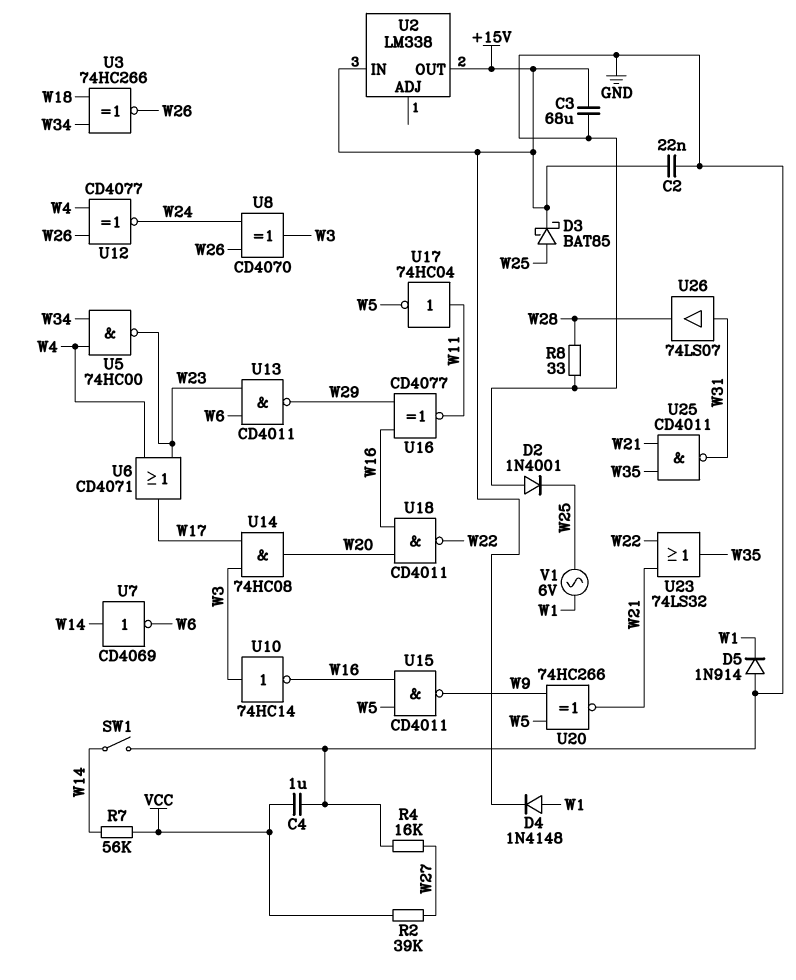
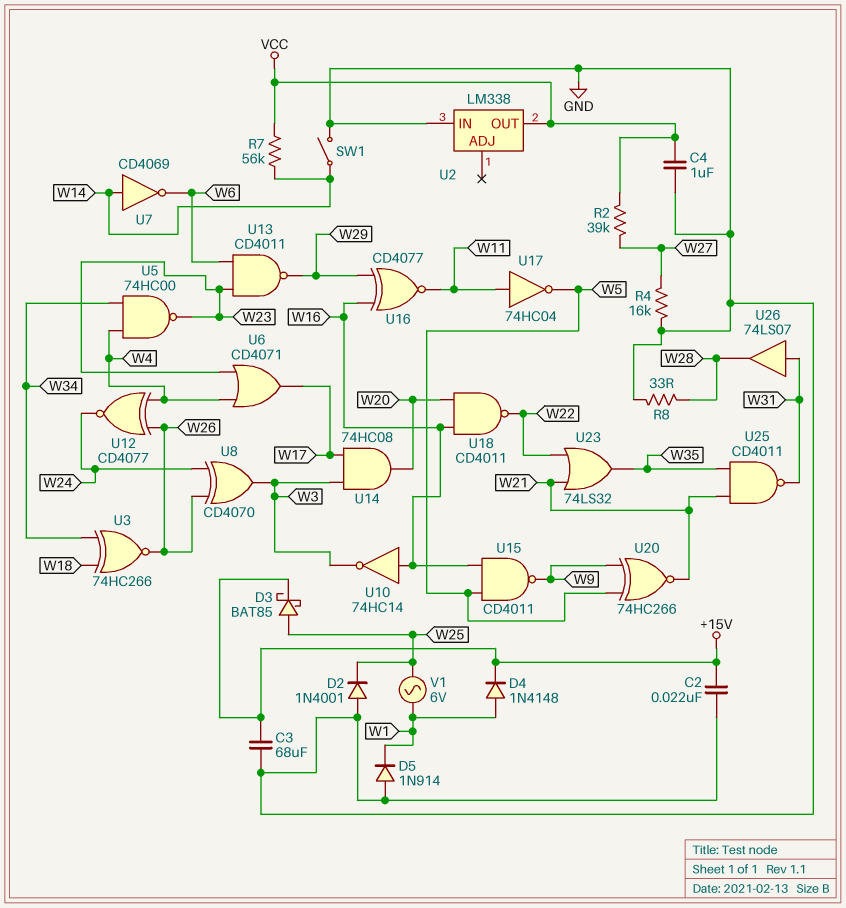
U2 pin IN: +15V -> GND
U2 pin OUT: +15V -> VCC
U10: NOT 74HC14 (in W3, out W16) -> NOT 74HC14 (in W16, out W3)

